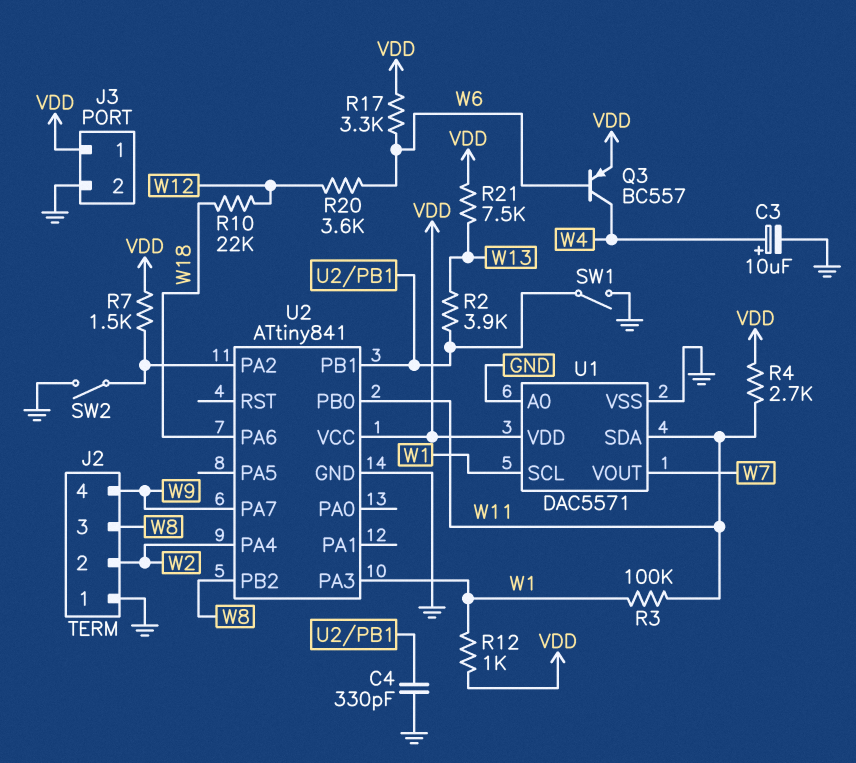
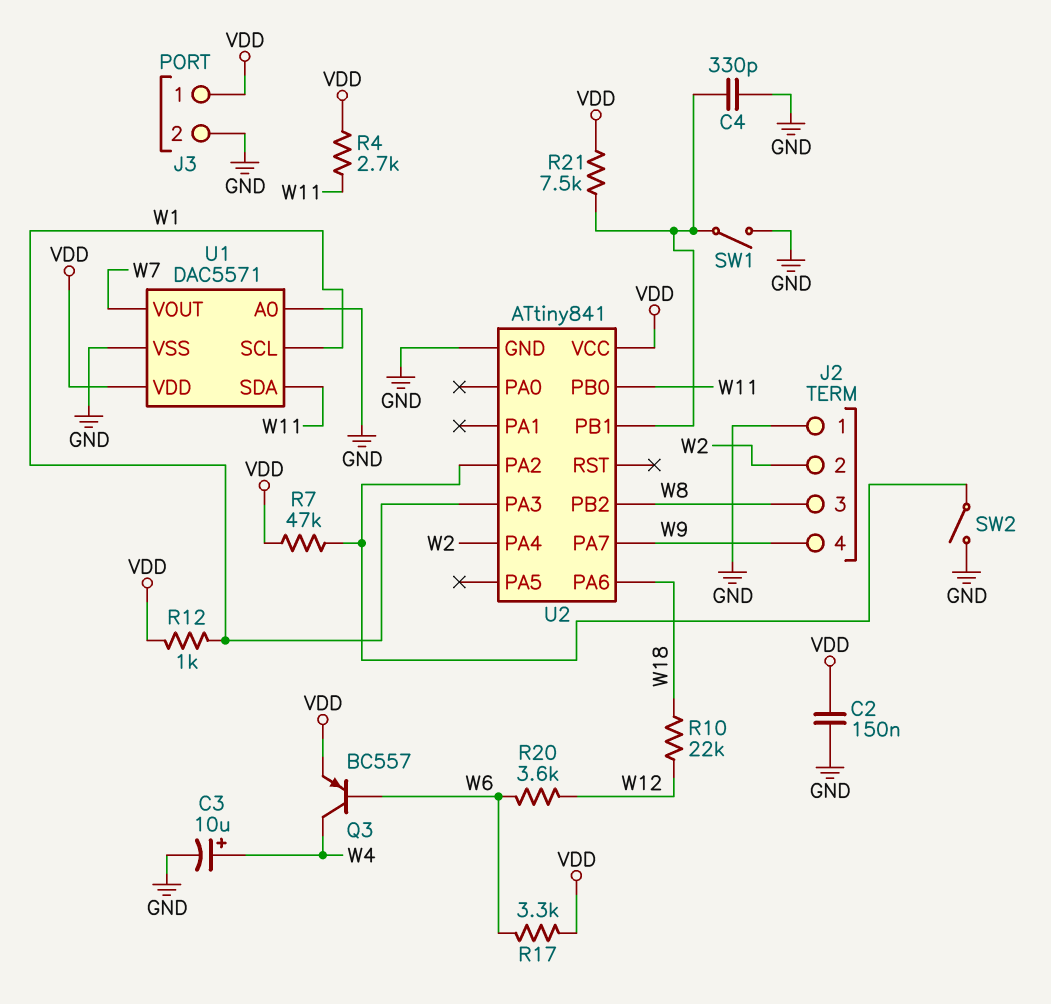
C2: none -> 150nF (GND, VDD)
R2: 3.9k (U2/PB1, W13) -> none
R3: 100k (W1, W11) -> none
R7: 1.5k (U2/PA2, VDD) -> 47k (U2/PA2, VDD)
R21: 7.5k (VDD, W13) -> 7.5k (U2/PB1, VDD)

